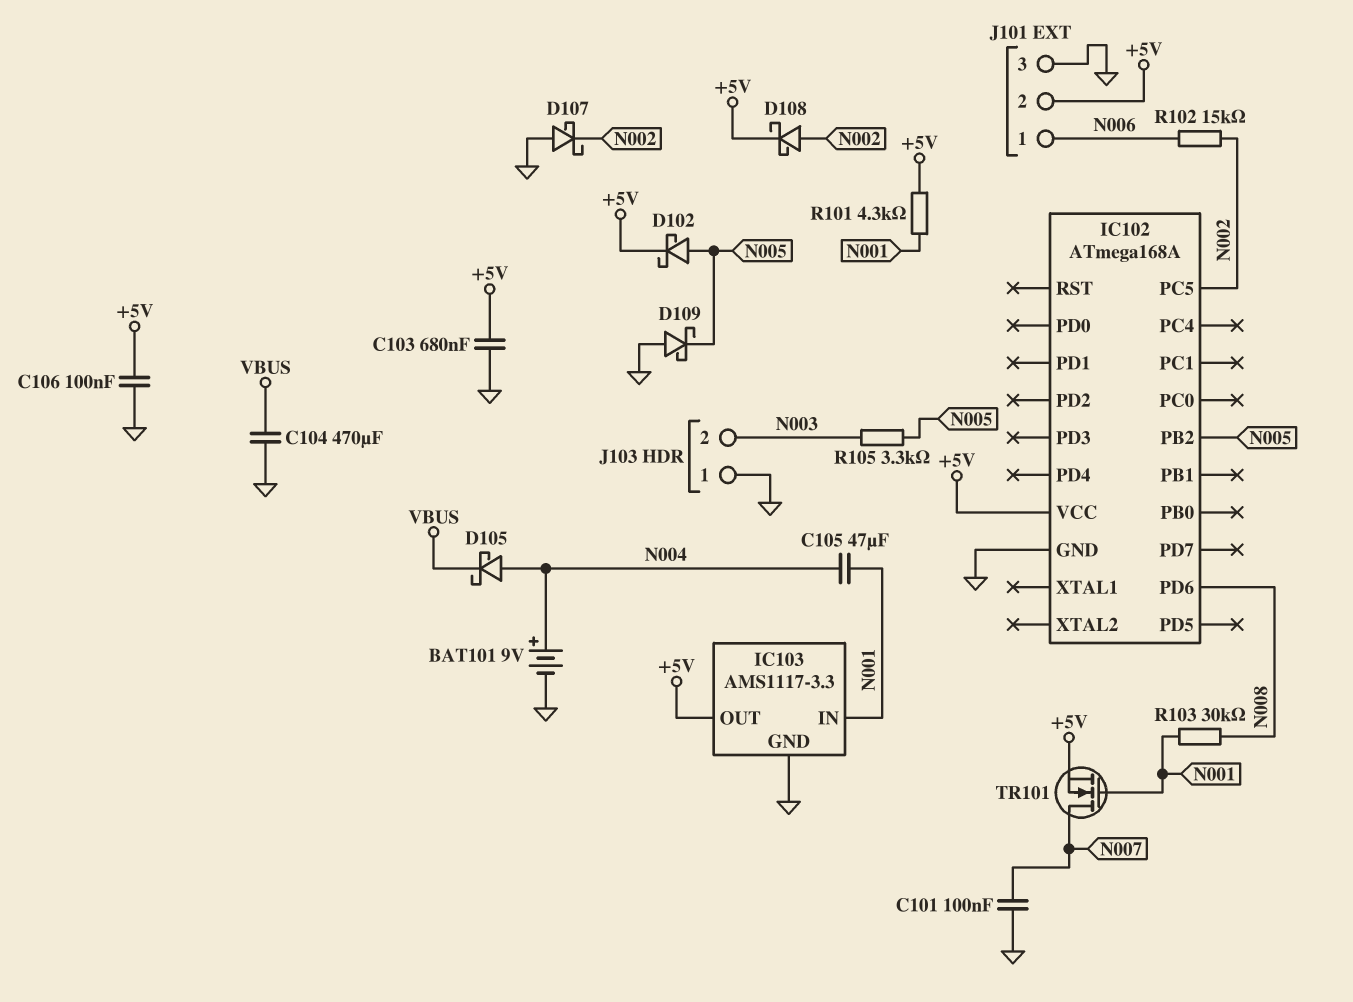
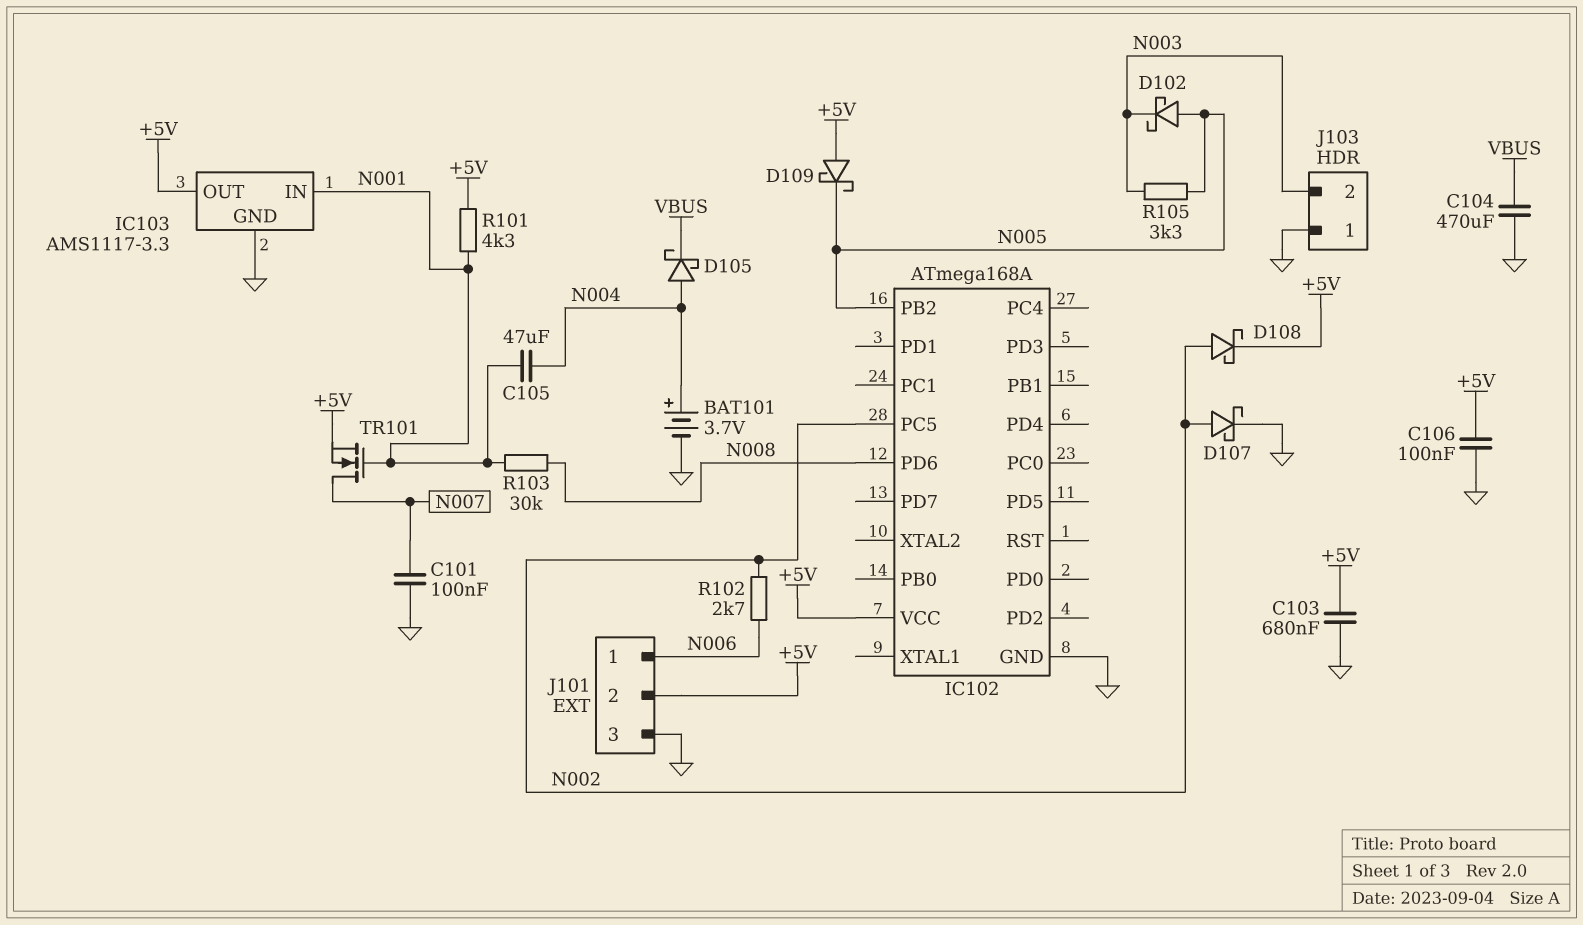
BAT101: 9V (plus N004, minus GND) -> 3.7V (plus N004, minus GND)
D102: schottky (A N005, K +5V) -> schottky (A N005, K N003)
D107: schottky (A GND, K N002) -> schottky (A N002, K GND)
D109: schottky (A GND, K N005) -> schottky (A +5V, K N005)
R102: 15k (N002, N006) -> 2.7k (N002, N006)

